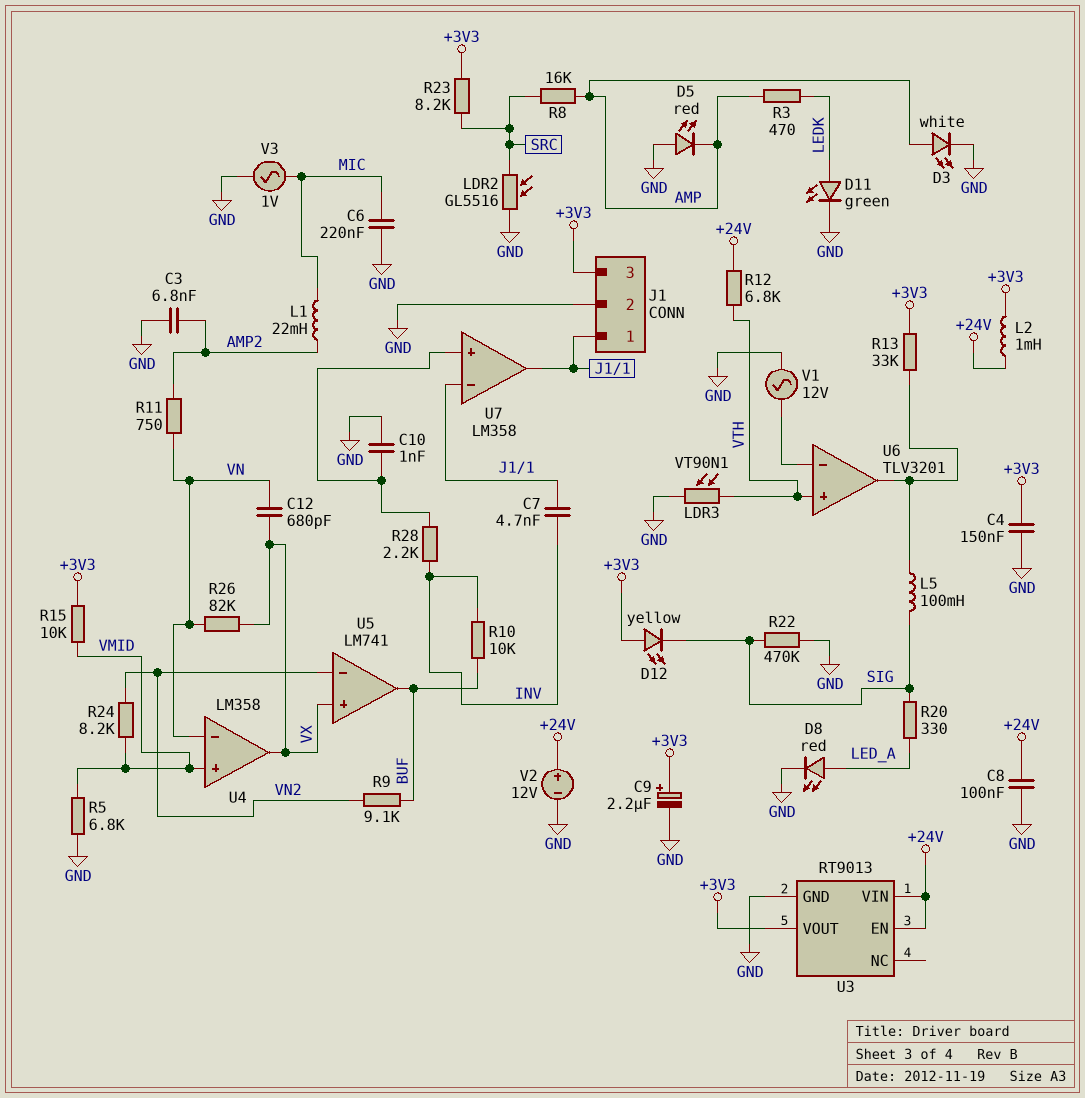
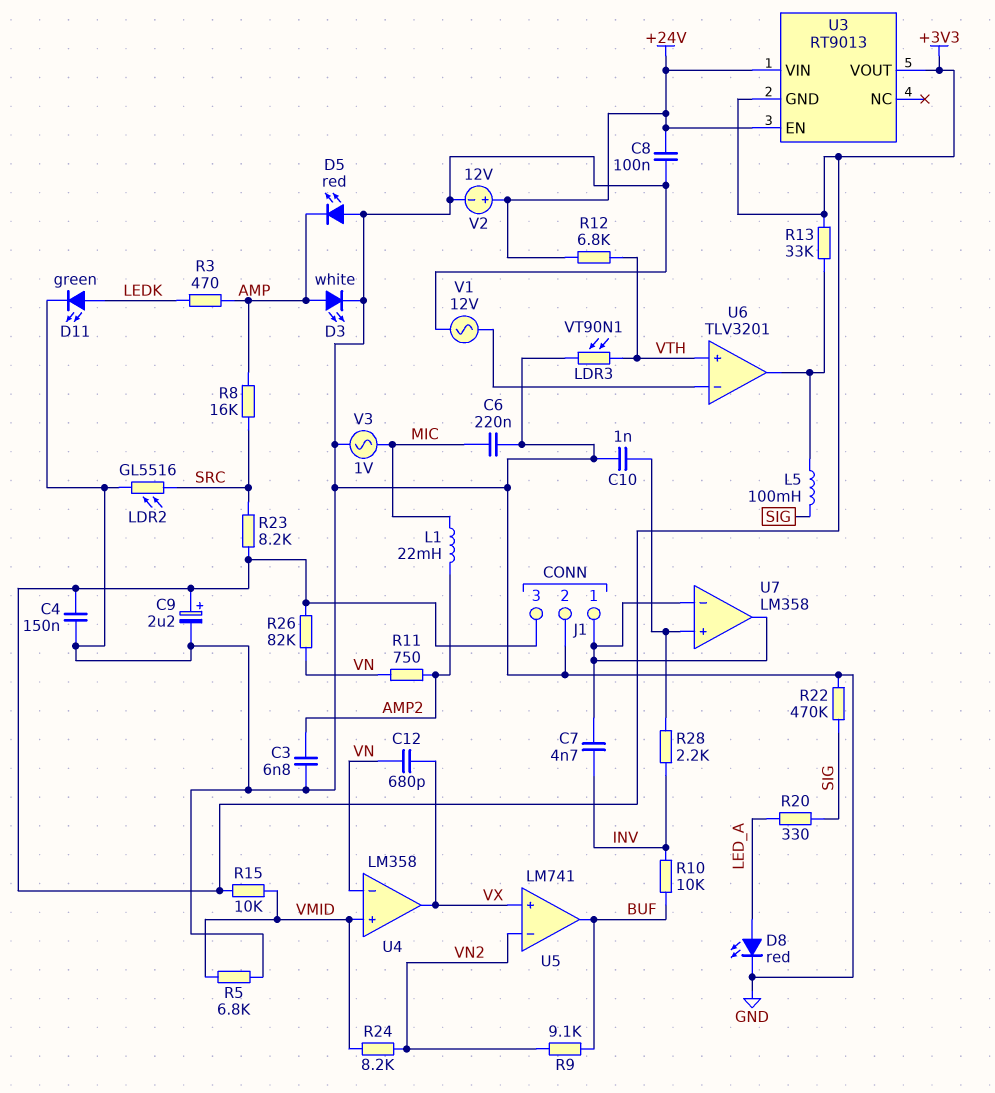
D12: LED yellow (A +3V3, K SIG) -> none
L2: 1mH (+3V3, +24V) -> none
R26: 82k (VN, VX) -> 82k (+3V3, VN)
U3 pin GND: GND -> +3V3

